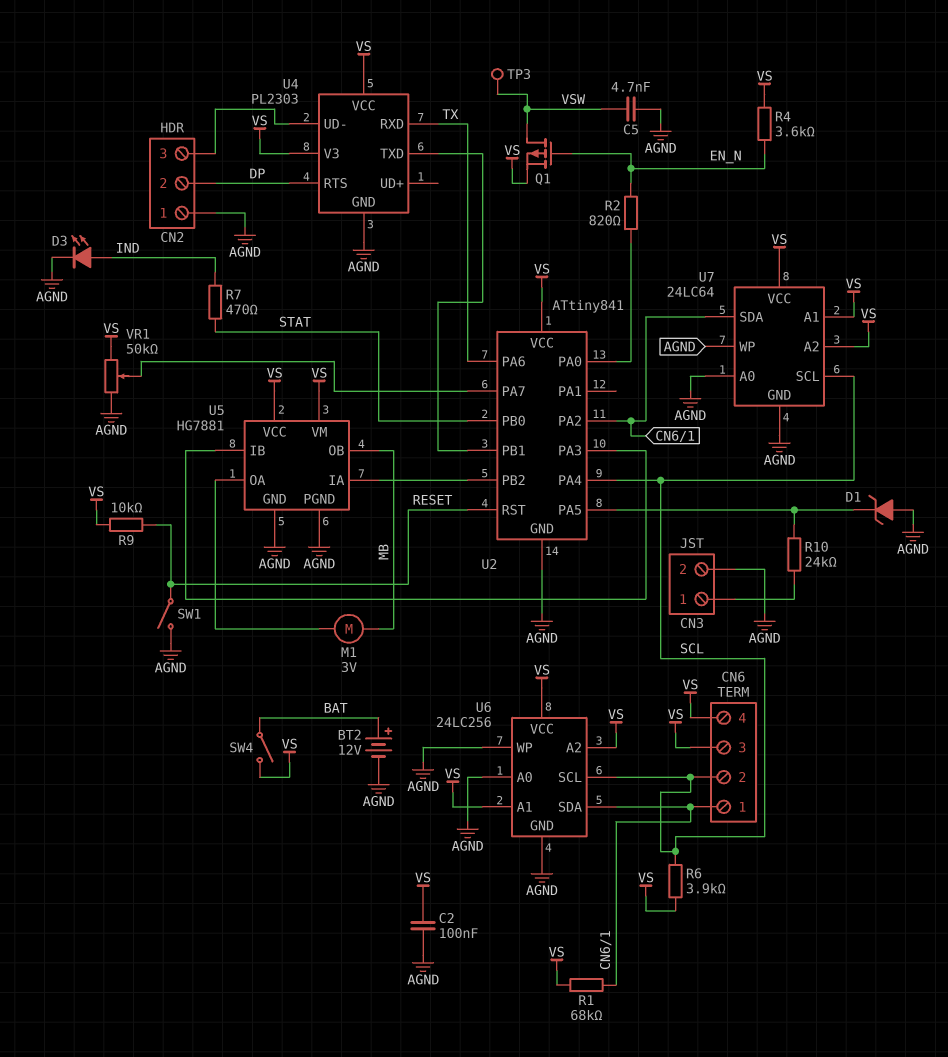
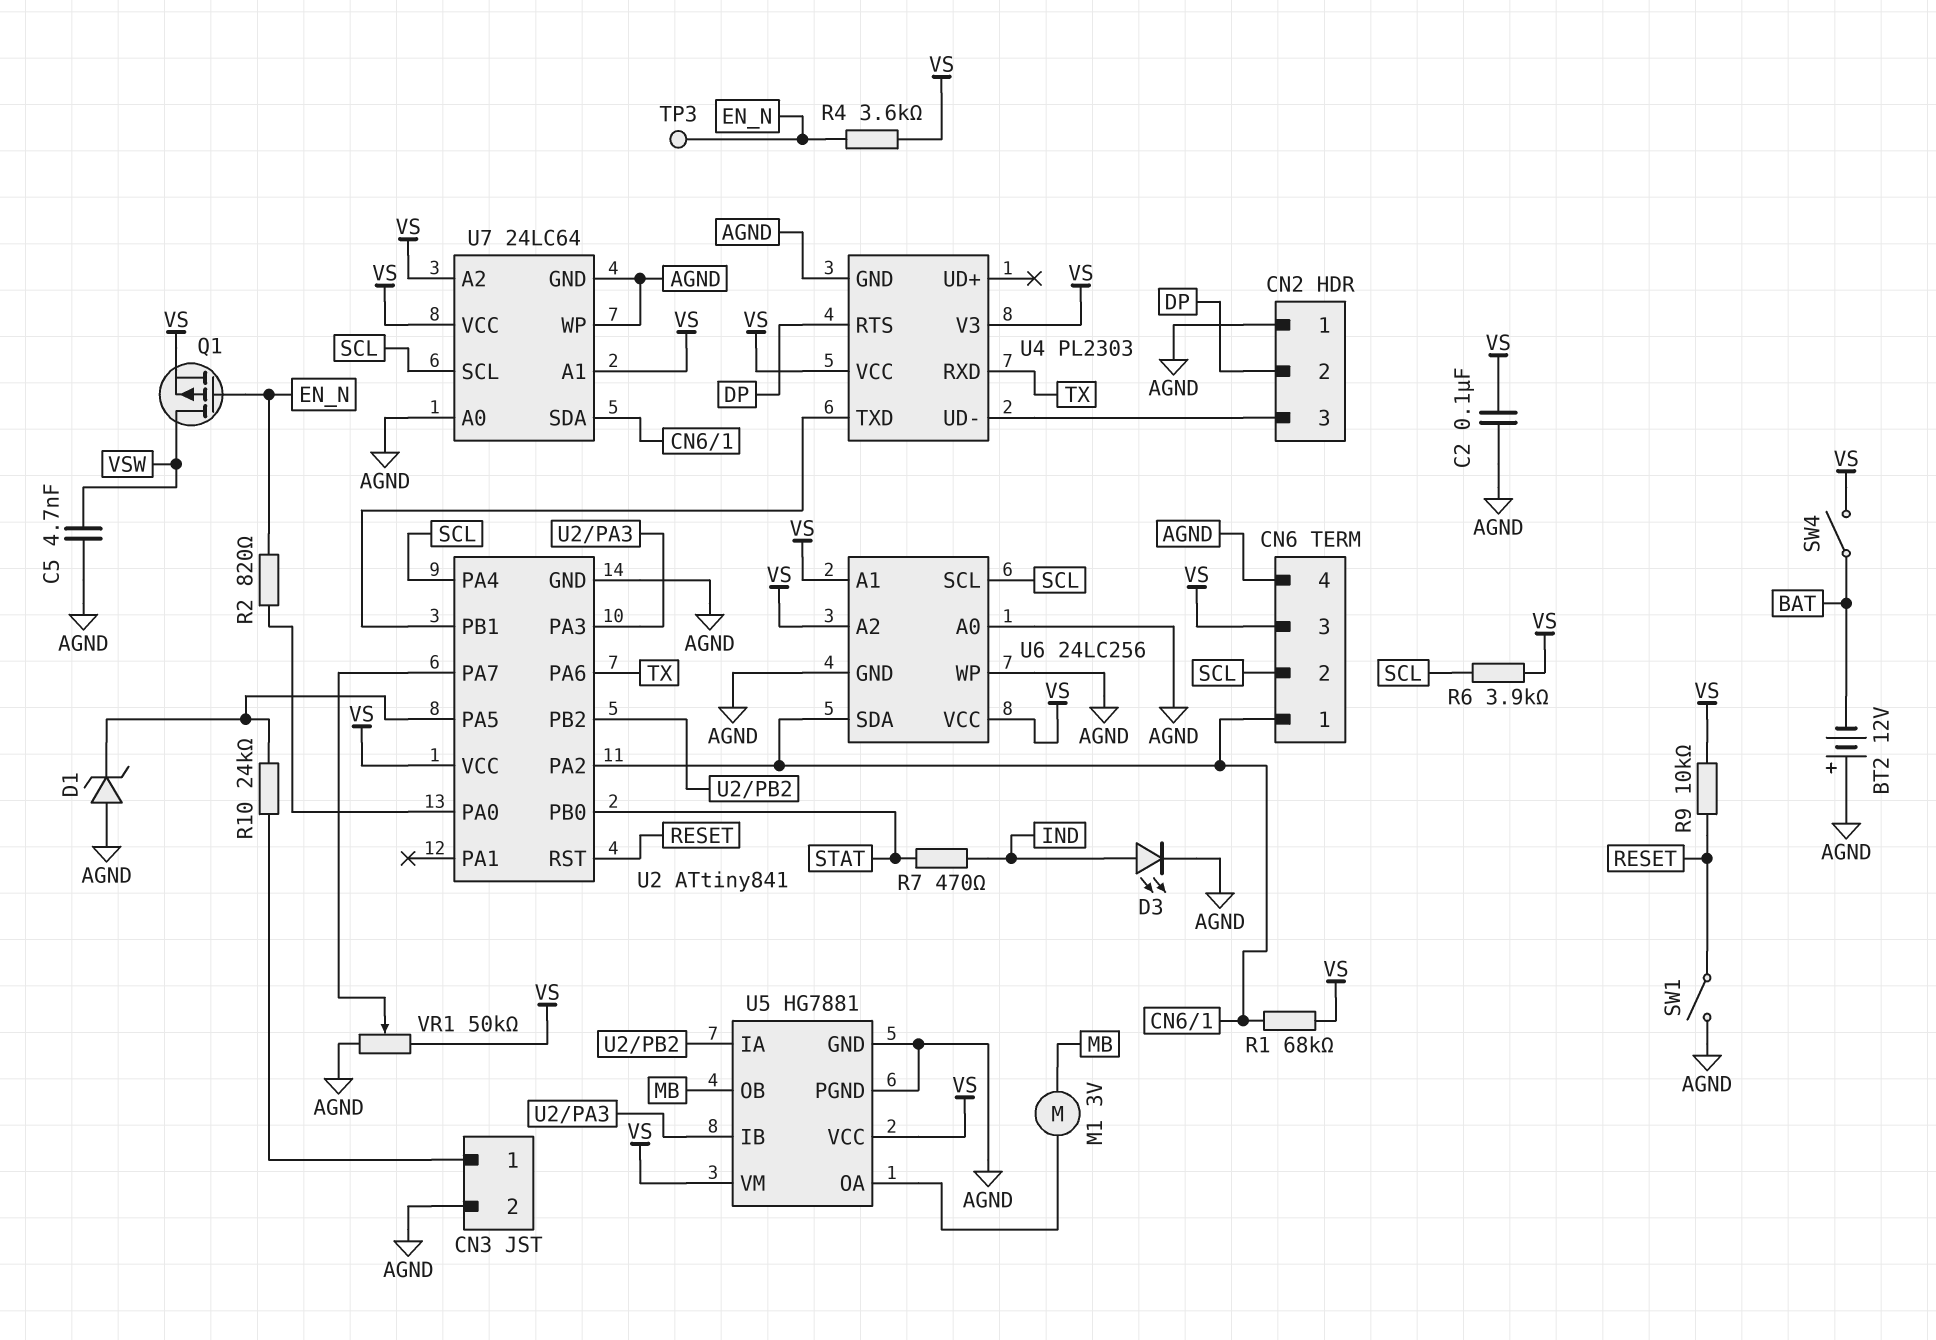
BT2: 12V (plus BAT, minus AGND) -> 12V (plus AGND, minus BAT)
CN6 pin 4: VS -> AGND
TP3: test point (VSW) -> test point (EN_N)

